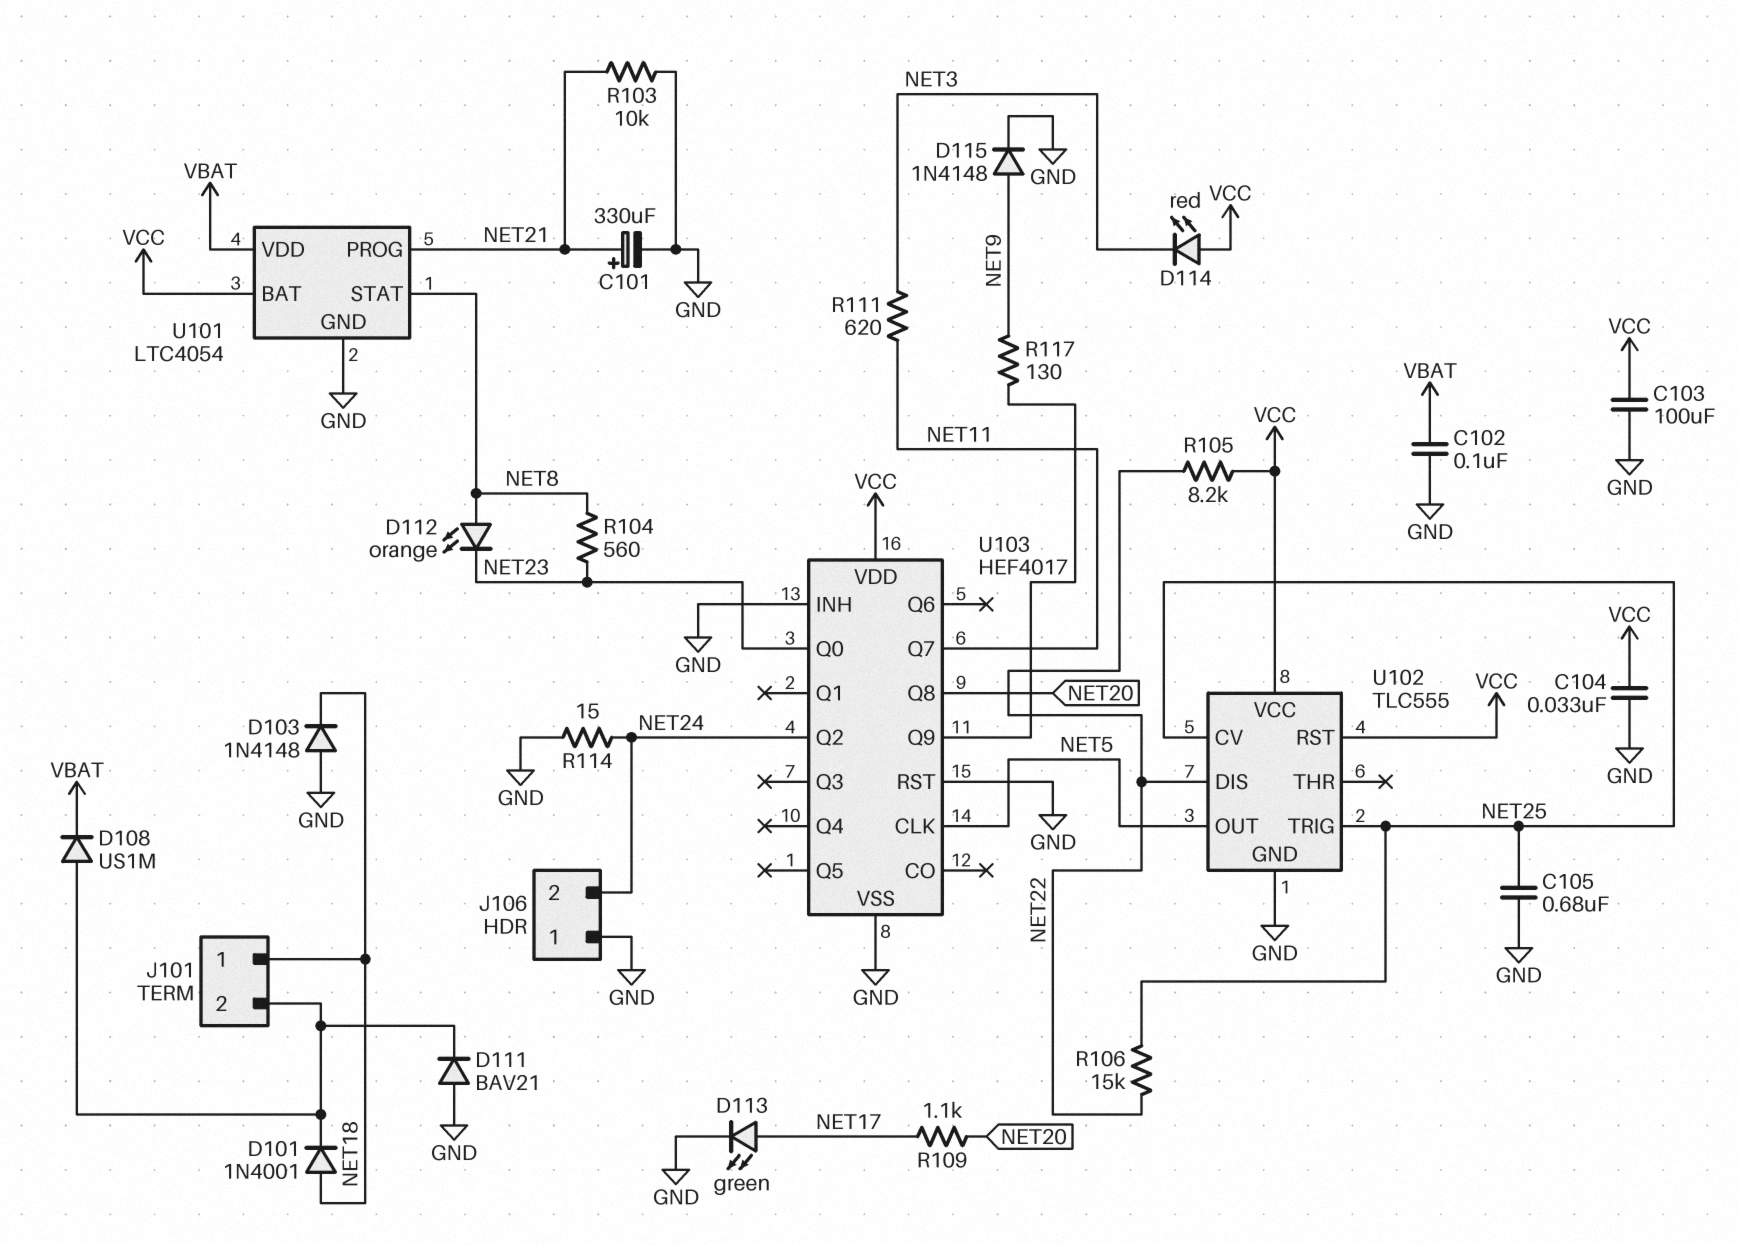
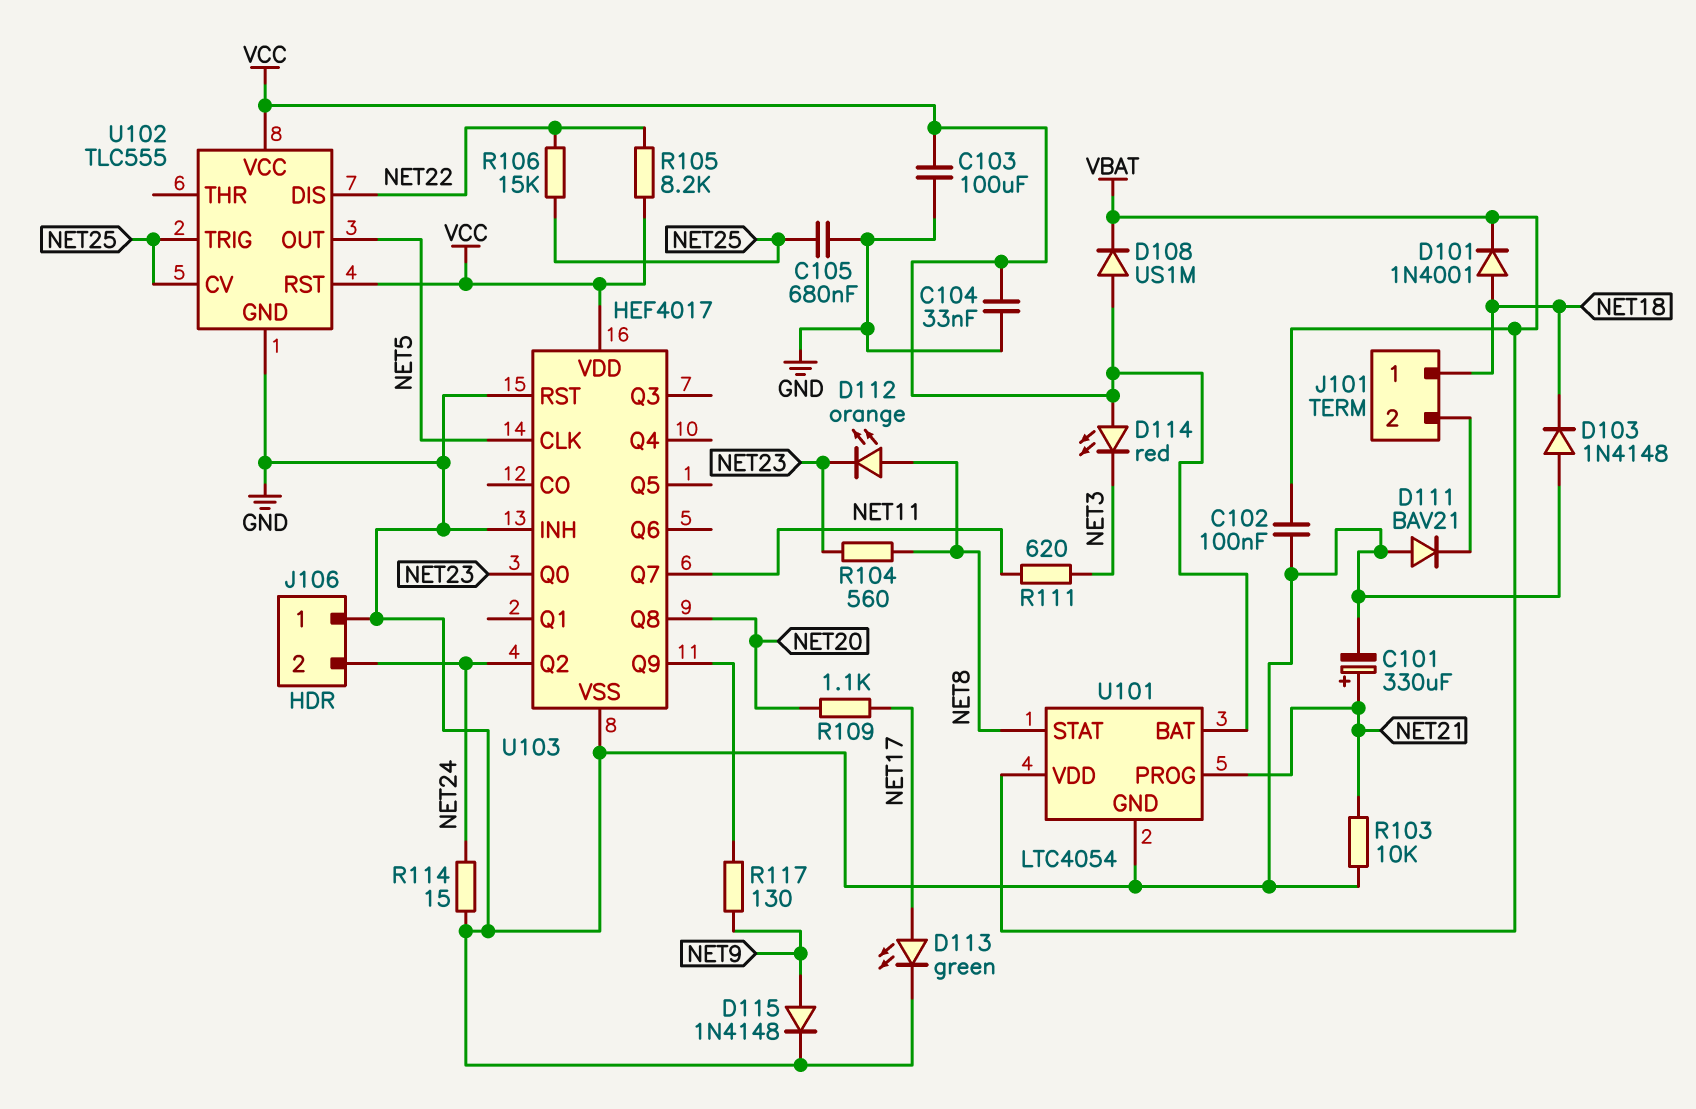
D101: diode 1N4001 (A NET18, K J101/2) -> diode 1N4001 (A NET18, K VBAT)
D108: diode US1M (A J101/2, K VBAT) -> diode US1M (A VCC, K VBAT)

